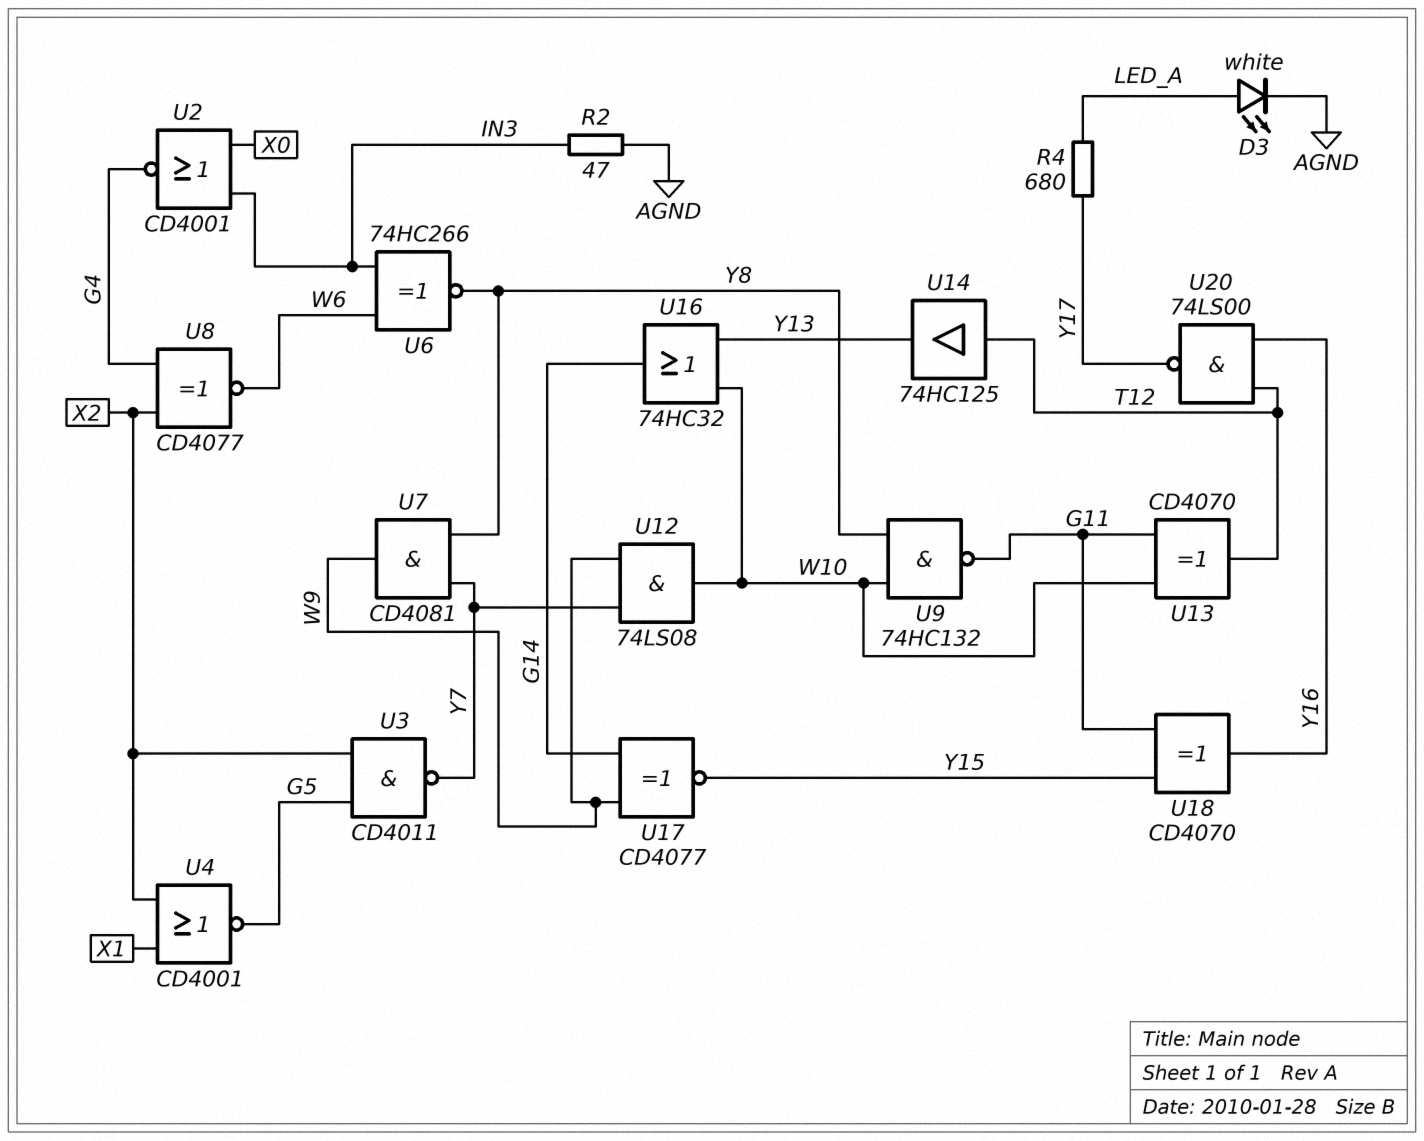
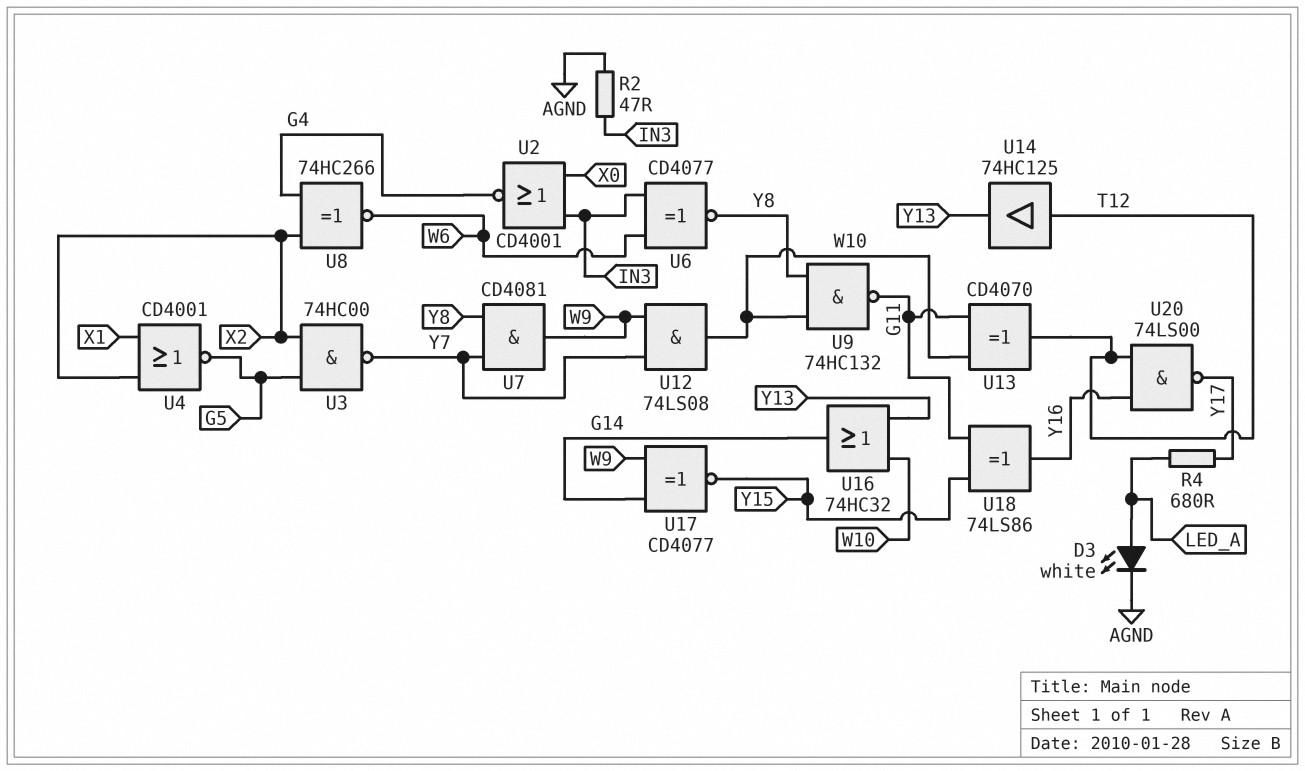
U3: NAND CD4011 (in G5, in X2, out Y7) -> NAND 74HC00 (in G5, in X2, out Y7)
U6: XNOR 74HC266 (in IN3, in W6, out Y8) -> XNOR CD4077 (in IN3, in W6, out Y8)
U8: XNOR CD4077 (in G4, in X2, out W6) -> XNOR 74HC266 (in G4, in X2, out W6)
U18: XOR CD4070 (in G11, in Y15, out Y16) -> XOR 74LS86 (in G11, in Y15, out Y16)

